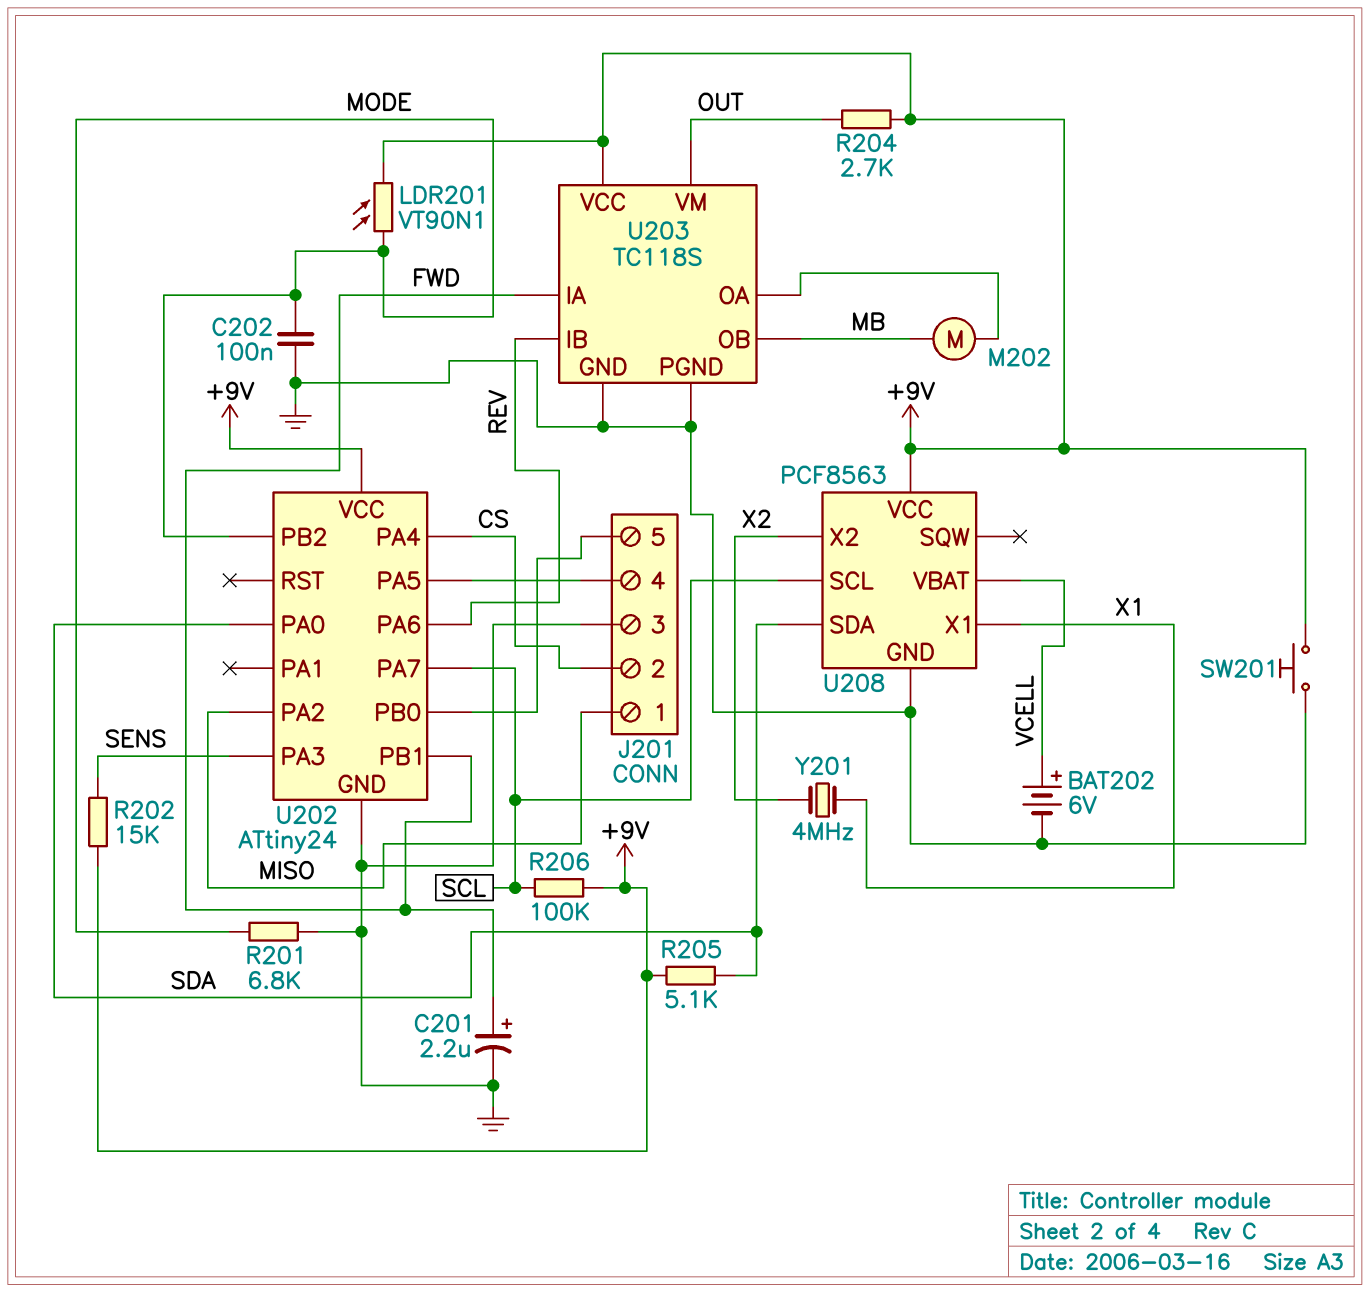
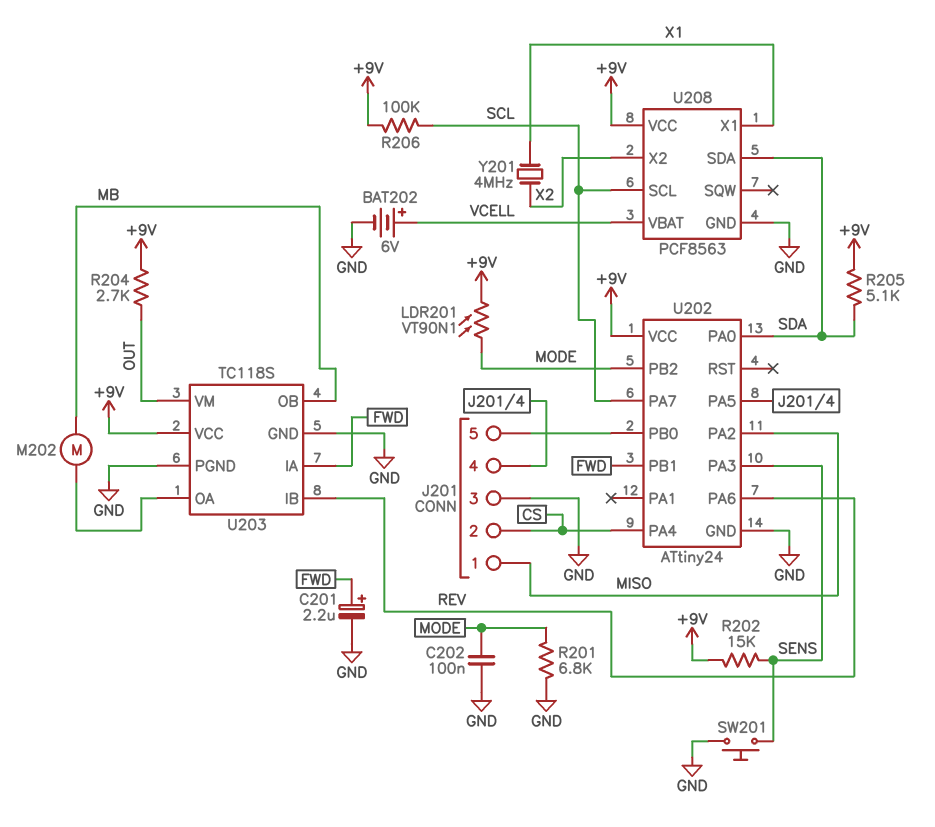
SW201: button (+9V, GND) -> button (GND, SENS)

